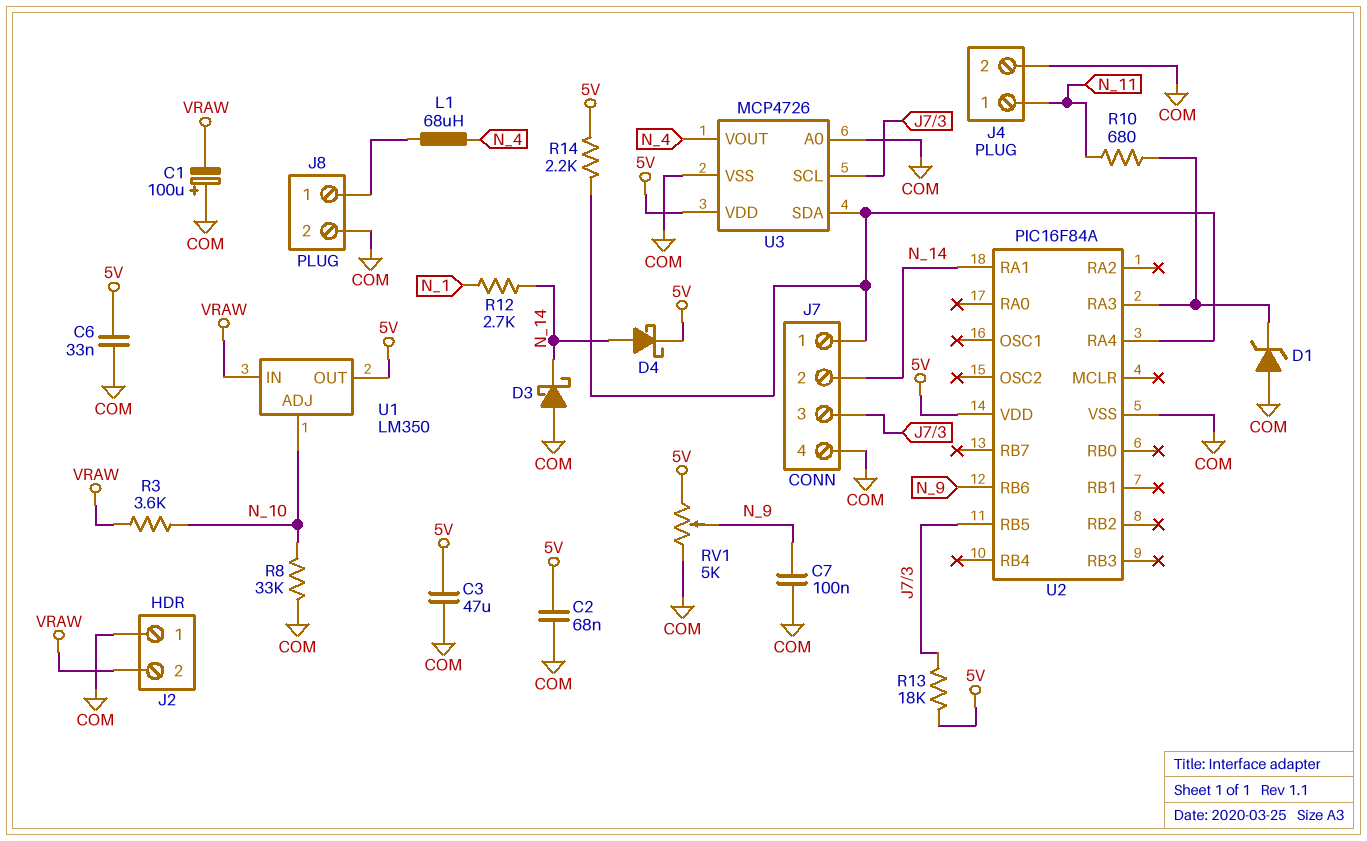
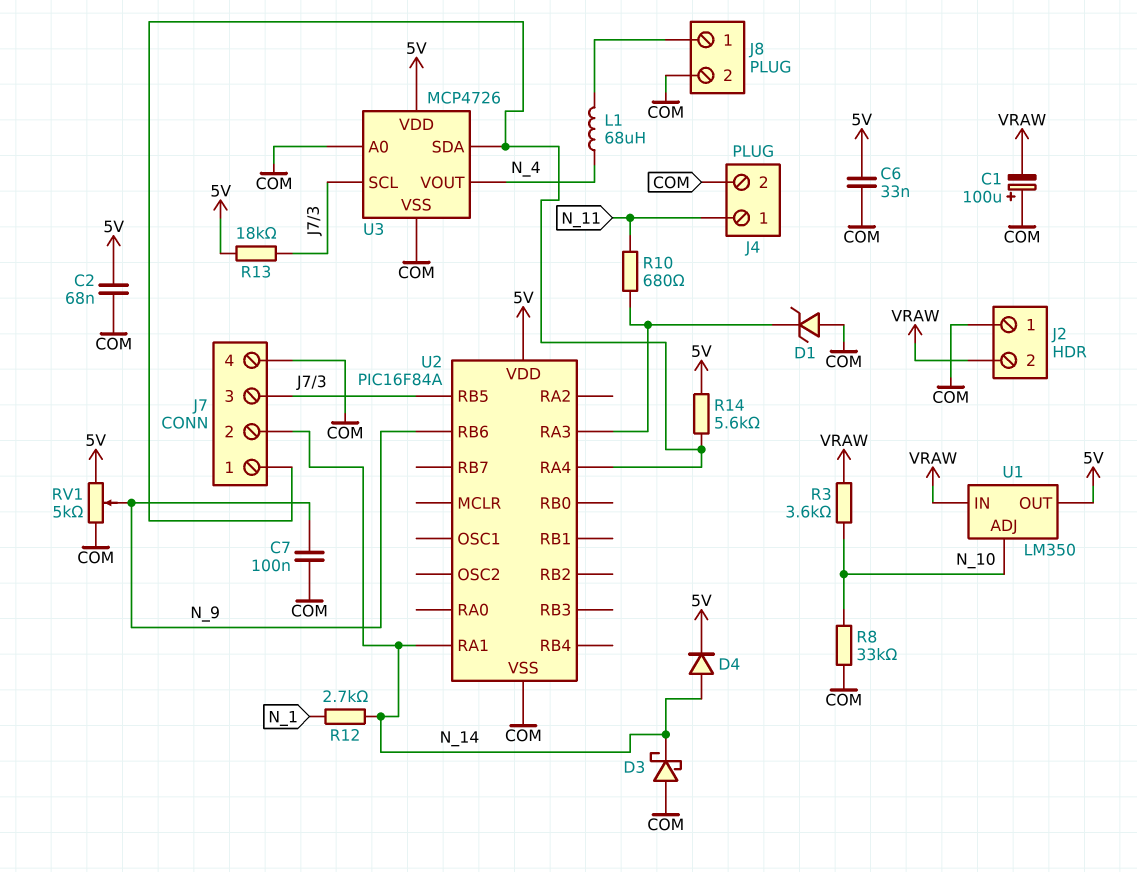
C3: 47uF (5V, COM) -> none
D4: schottky (A N_14, K 5V) -> diode (A N_14, K 5V)
R14: 2.2k (5V, J7/1) -> 5.6k (5V, J7/1)

